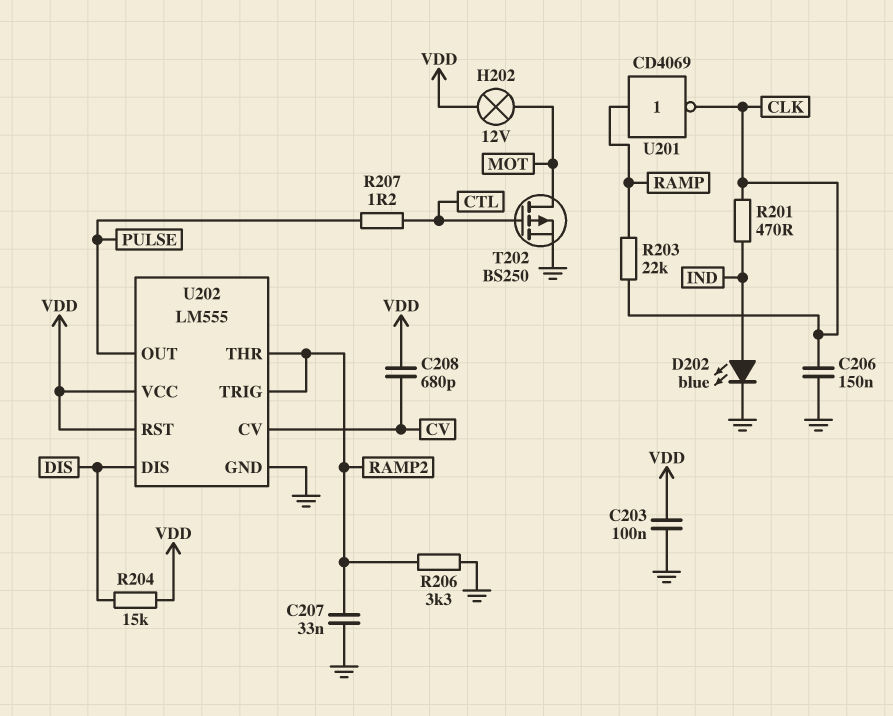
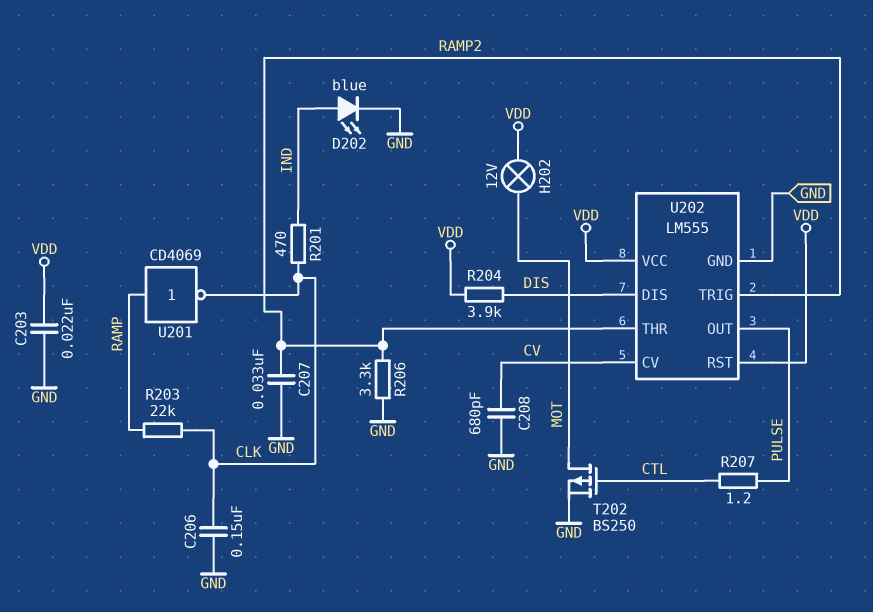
C203: 100nF (GND, VDD) -> 22nF (GND, VDD)
C208: 680pF (CV, VDD) -> 680pF (CV, GND)
R204: 15k (DIS, VDD) -> 3.9k (DIS, VDD)

